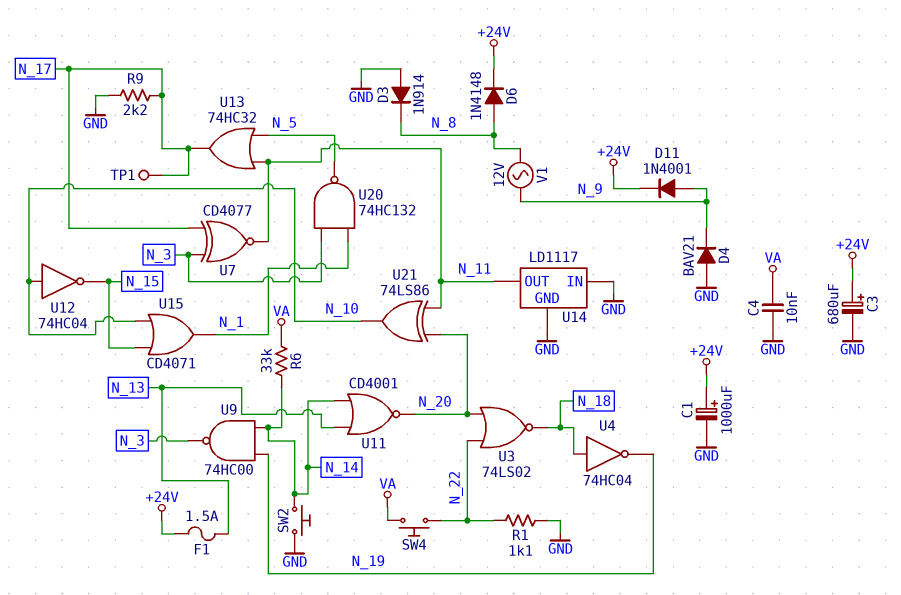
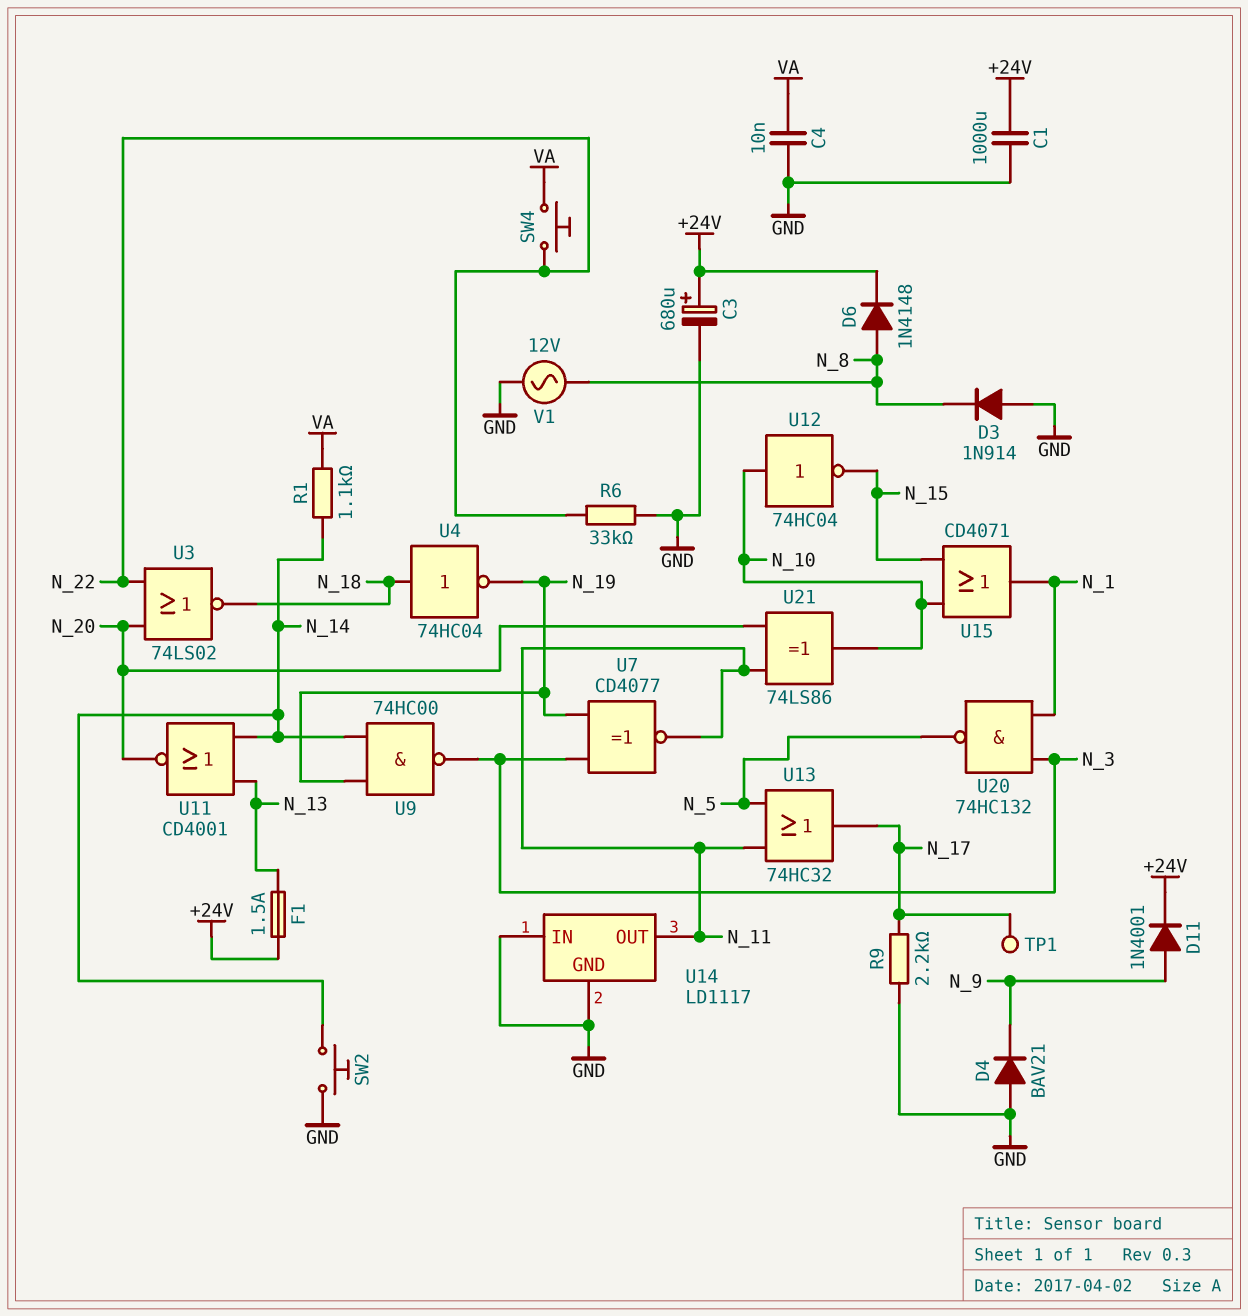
C1: 1000uF (plus +24V, minus GND) -> 1000uF (+24V, GND)
R1: 1.1k (GND, N_22) -> 1.1k (N_14, VA)
R6: 33k (N_14, VA) -> 33k (GND, N_22)
U7: XNOR CD4077 (in N_3, in N_17, out N_11) -> XNOR CD4077 (in N_3, in N_19, out N_11)
V1: AC 12V (N_8, N_9) -> AC 12V (GND, N_8)

